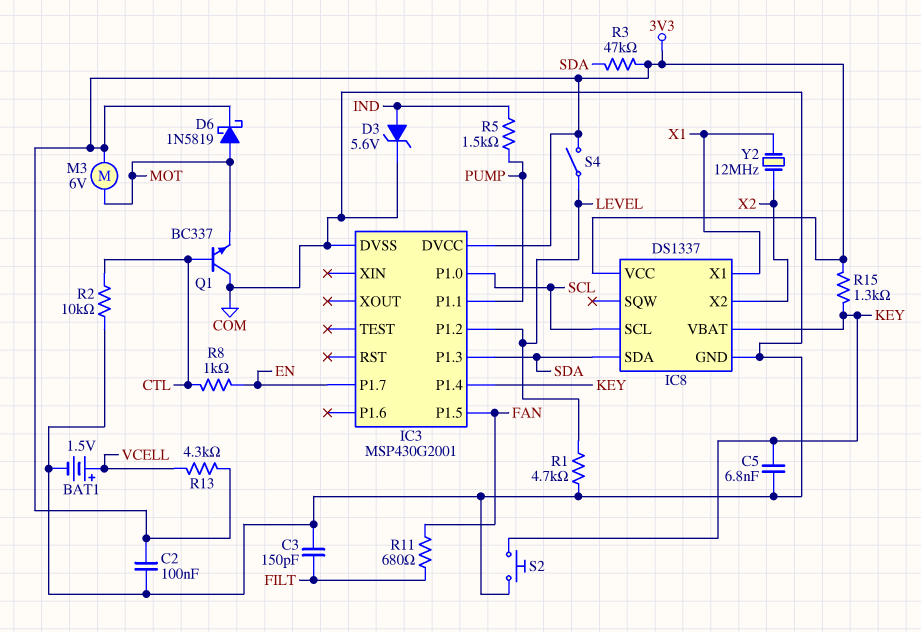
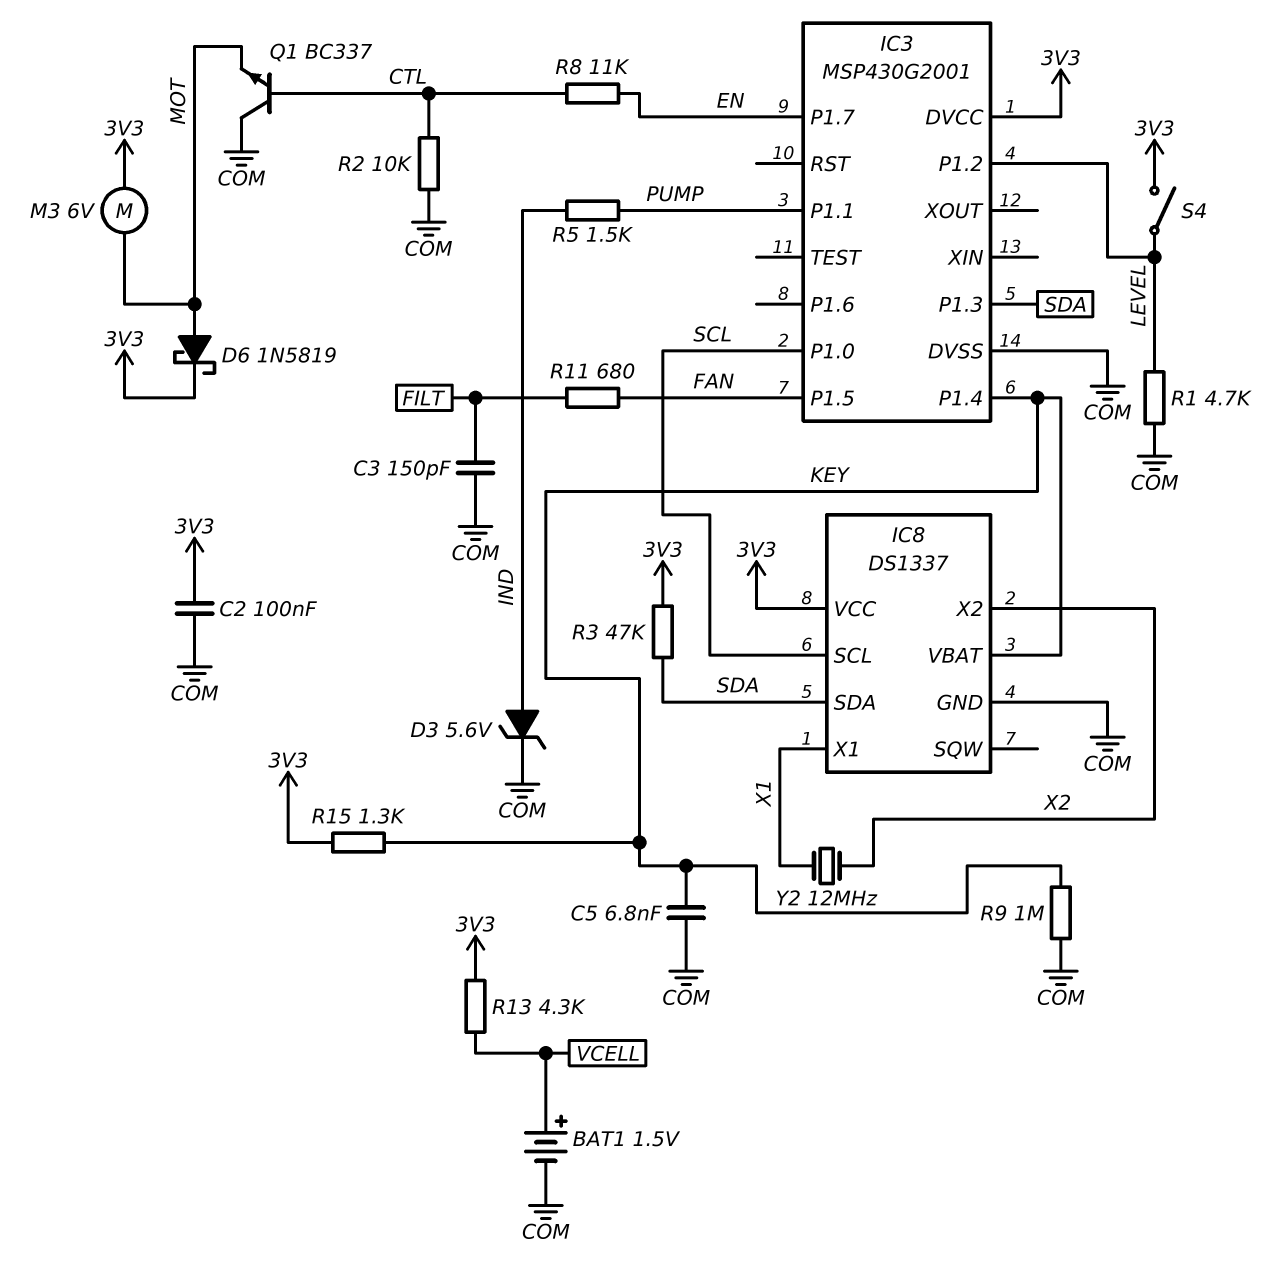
R8: 1k (CTL, EN) -> 11k (CTL, EN)
R9: none -> 1M (COM, KEY)
S2: button (COM, KEY) -> none

